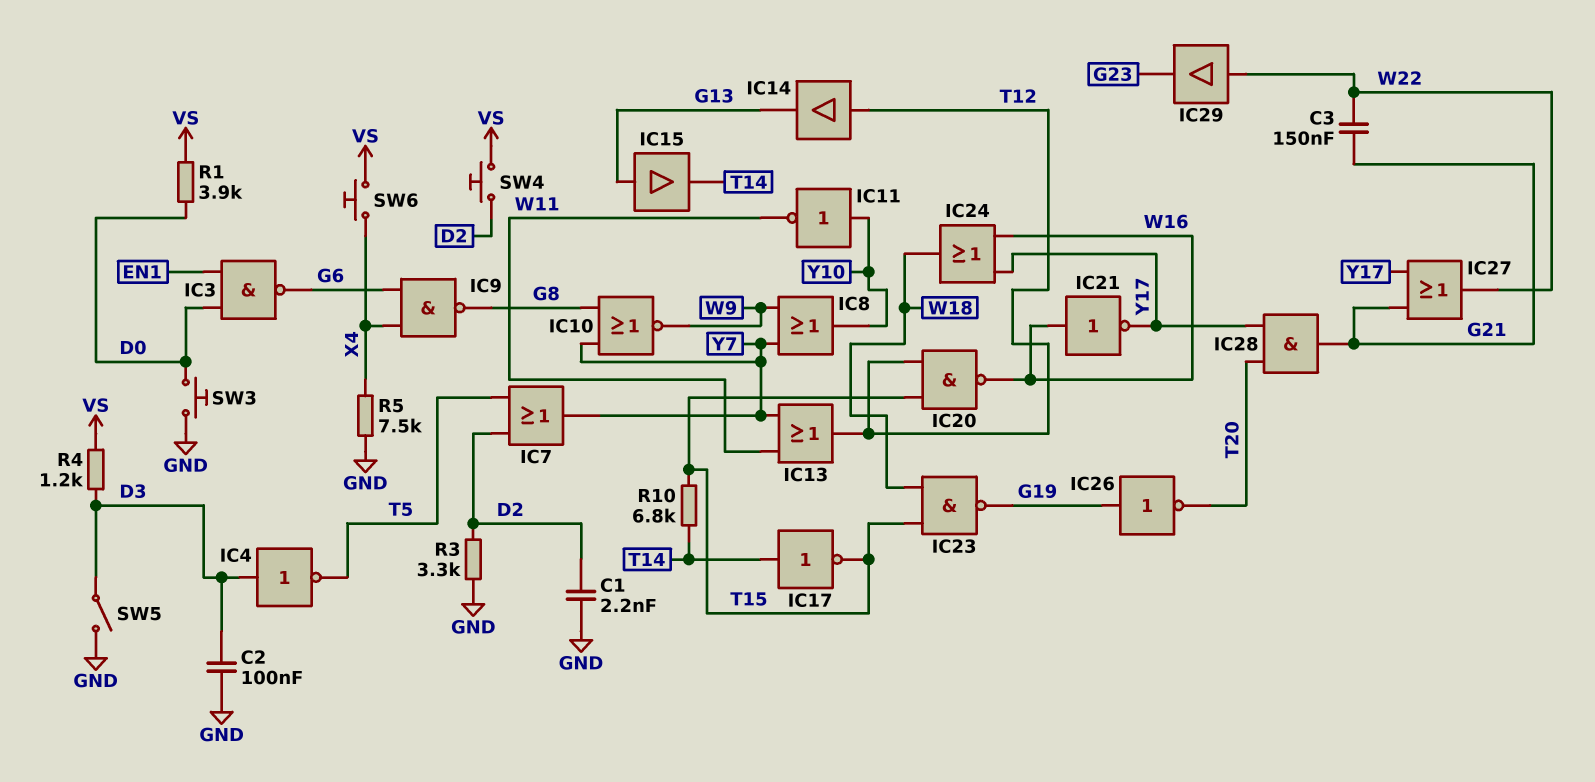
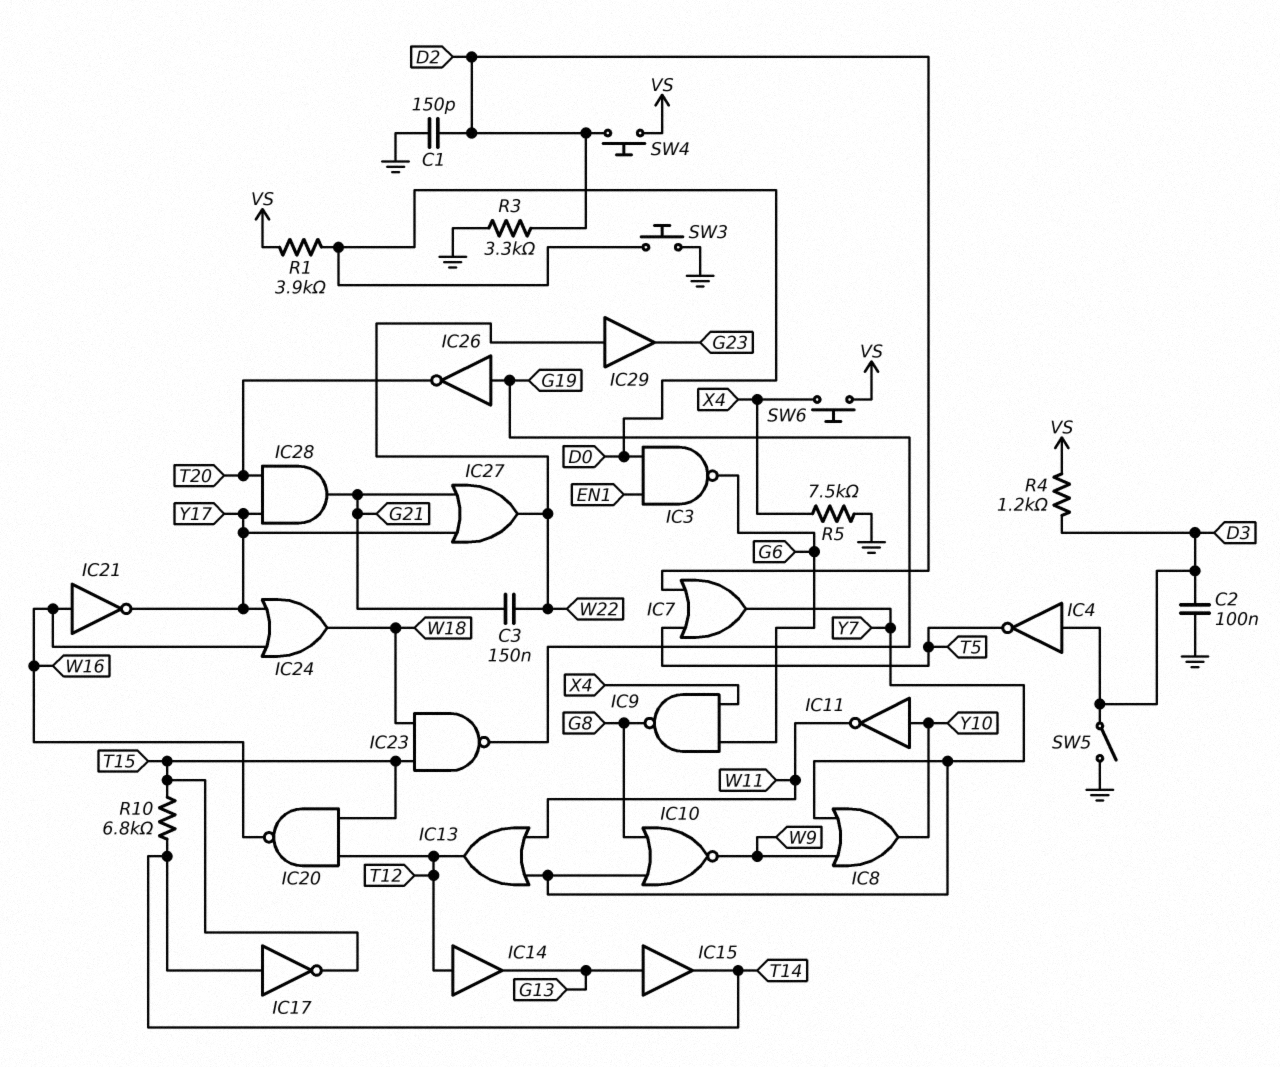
C1: 2.2nF (D2, GND) -> 150pF (D2, GND)

